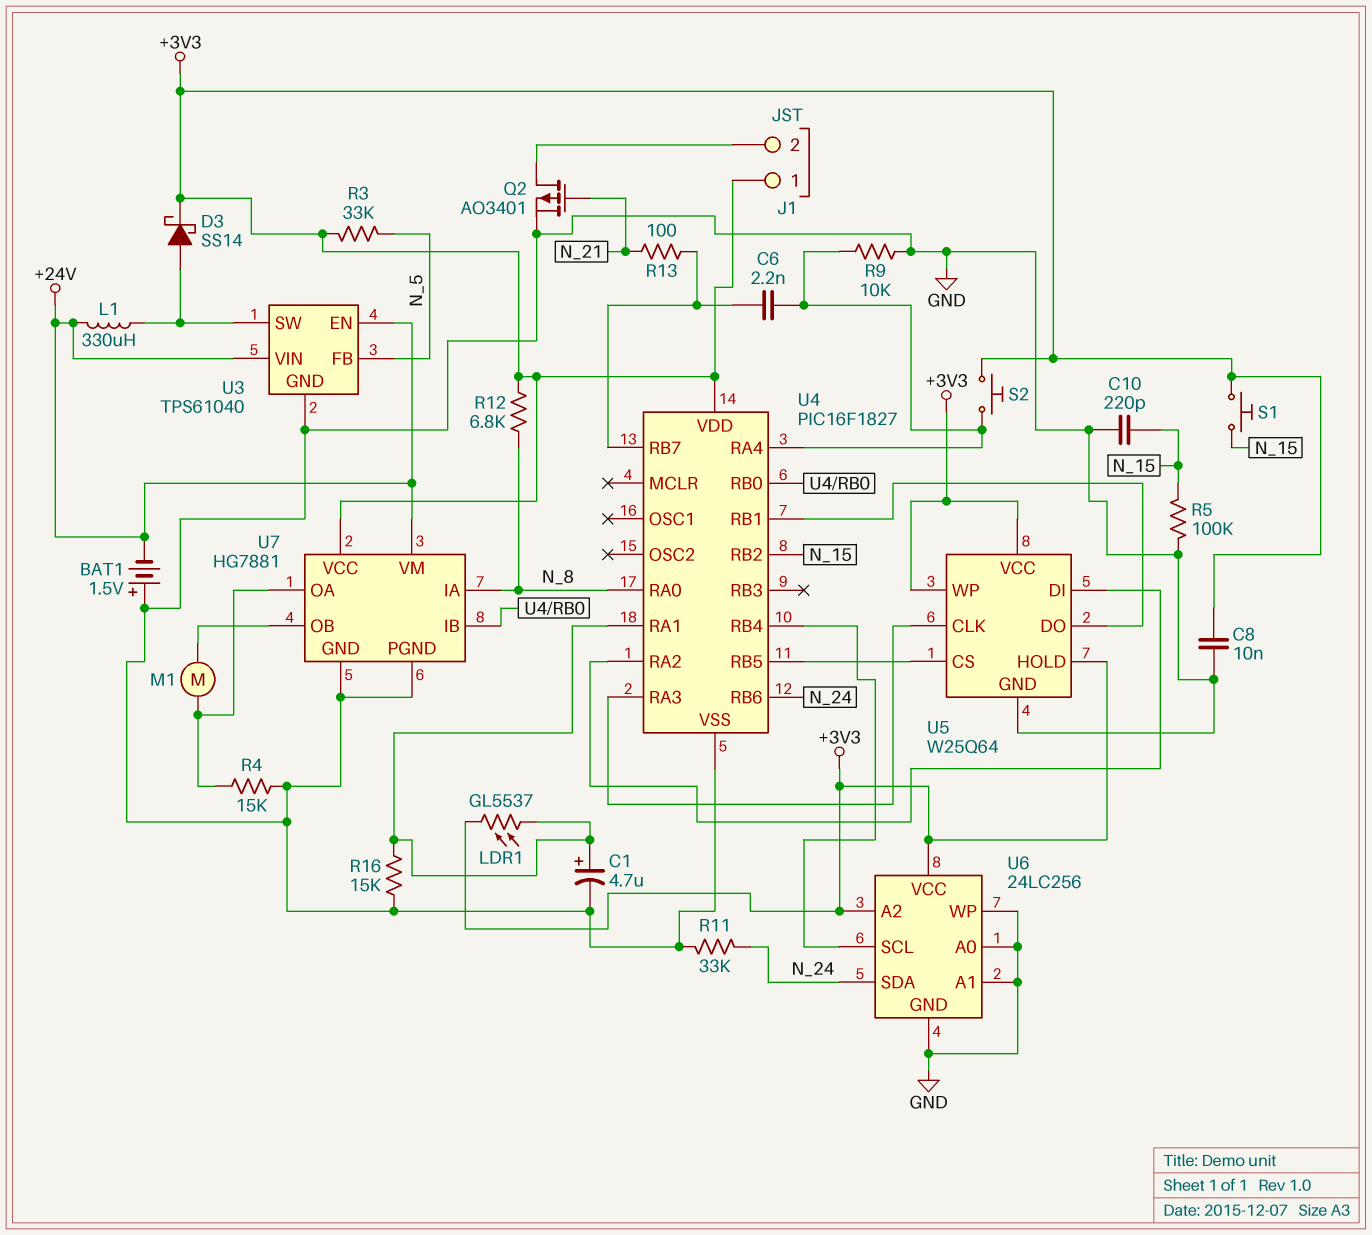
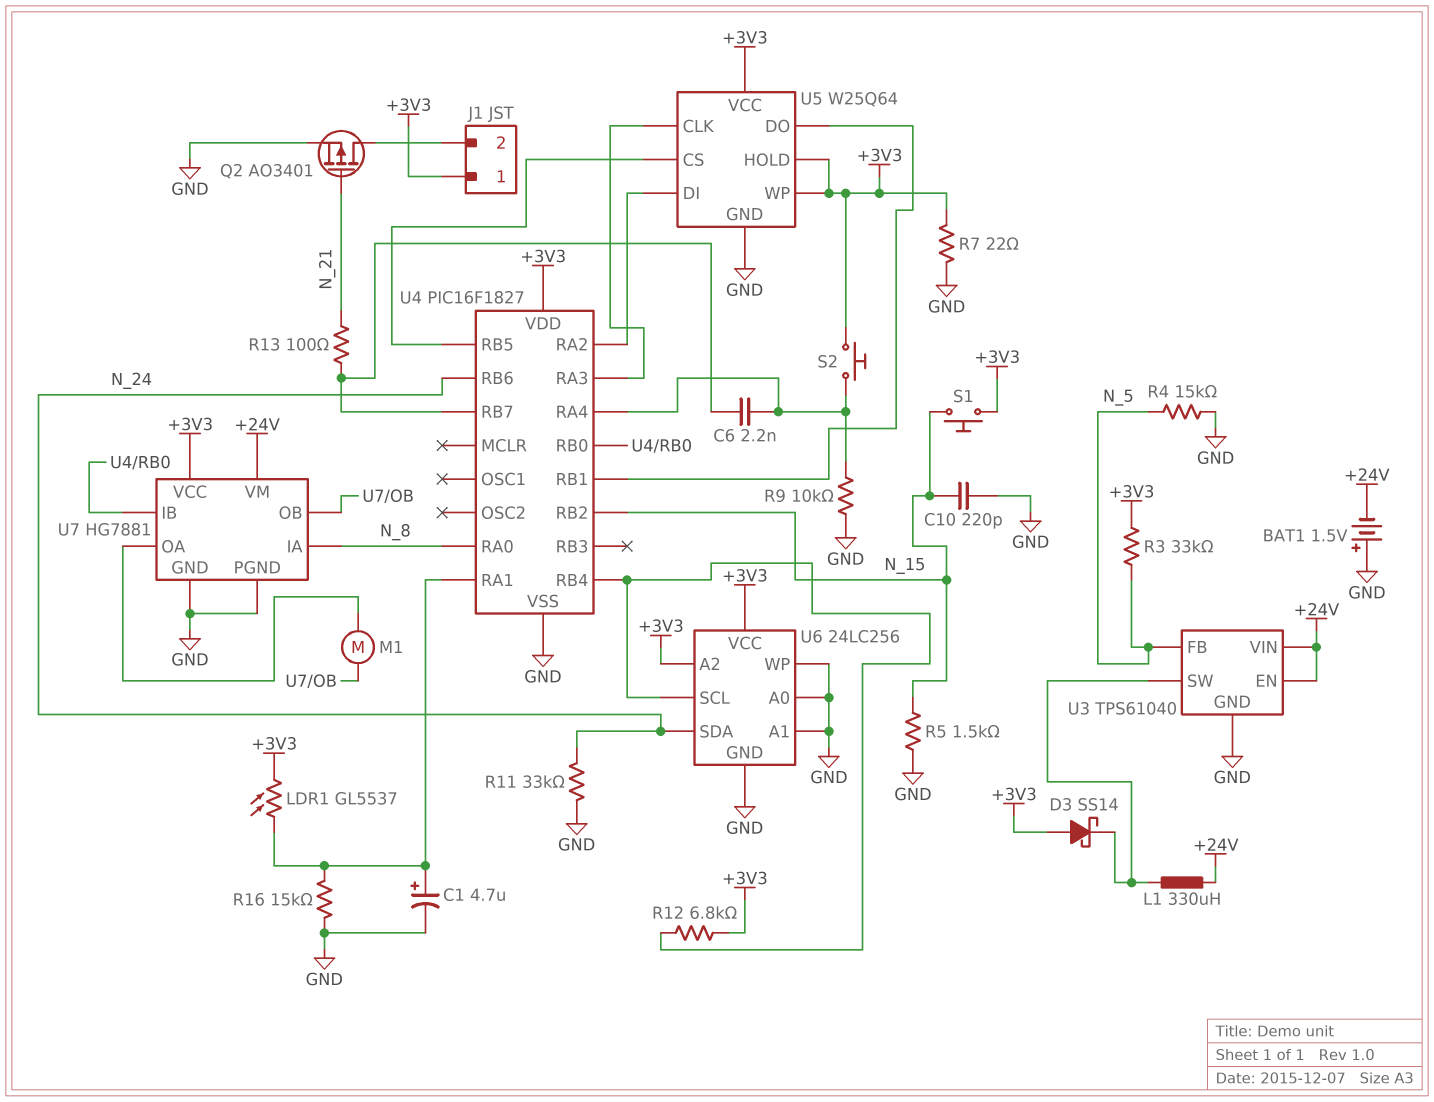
C8: 10nF (+3V3, GND) -> none
D3: schottky SS14 (A U3/SW, K +3V3) -> schottky SS14 (A +3V3, K U3/SW)
R4: 15k (GND, U7/OA) -> 15k (GND, N_5)
R5: 100k (GND, N_15) -> 1.5k (GND, N_15)
R7: none -> 22 (+3V3, GND)
R12: 6.8k (+3V3, N_8) -> 6.8k (+3V3, U4/RB4)

